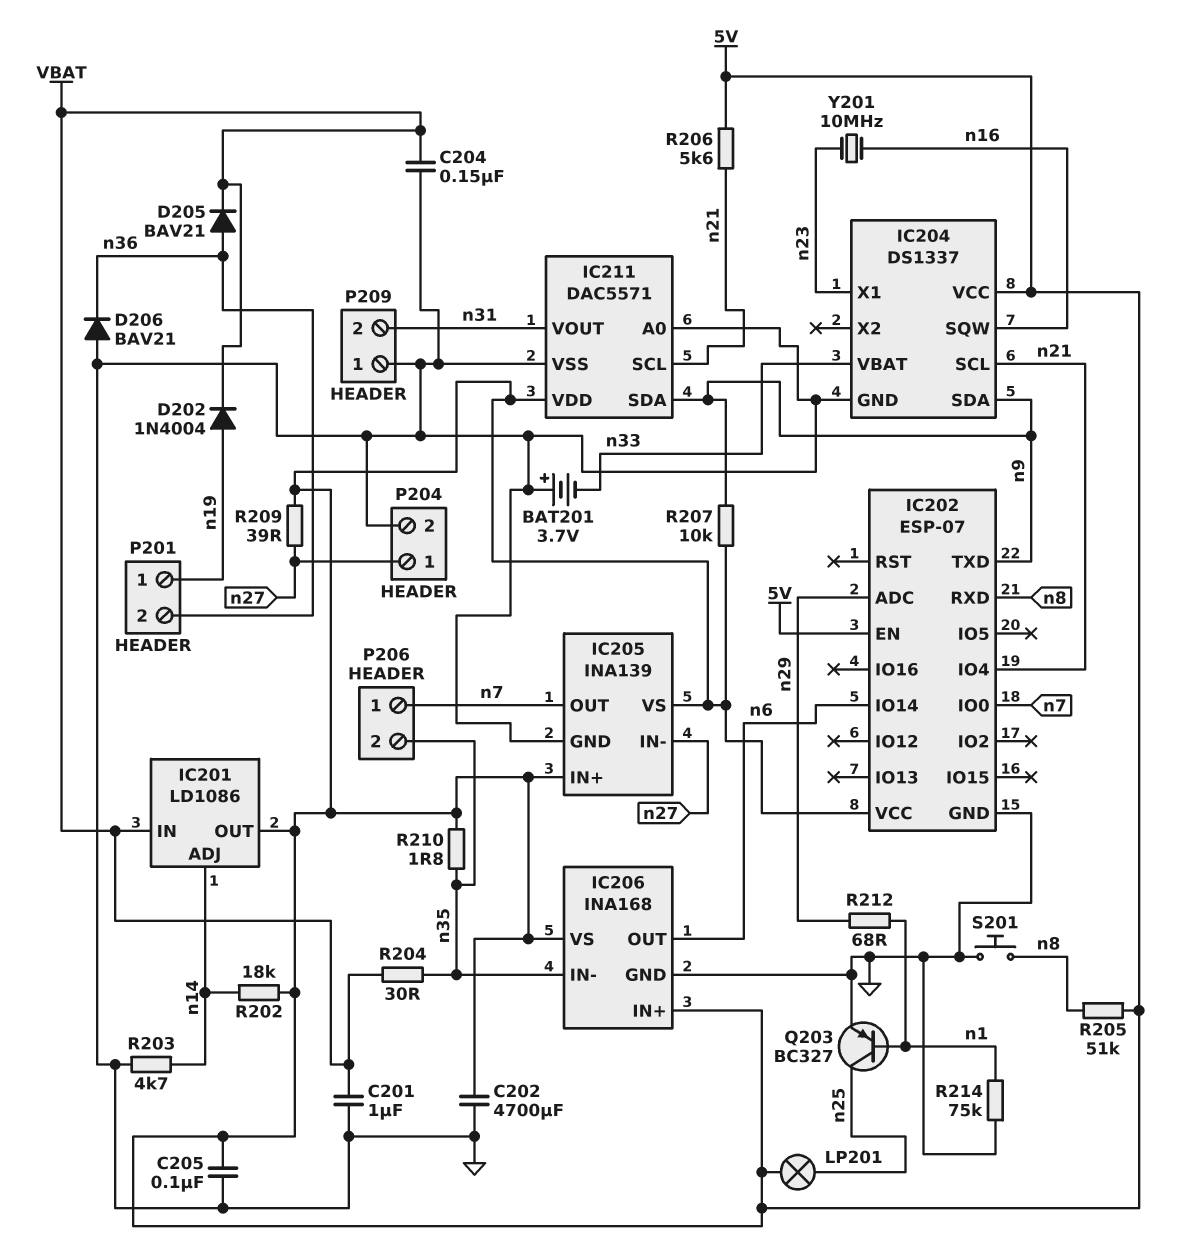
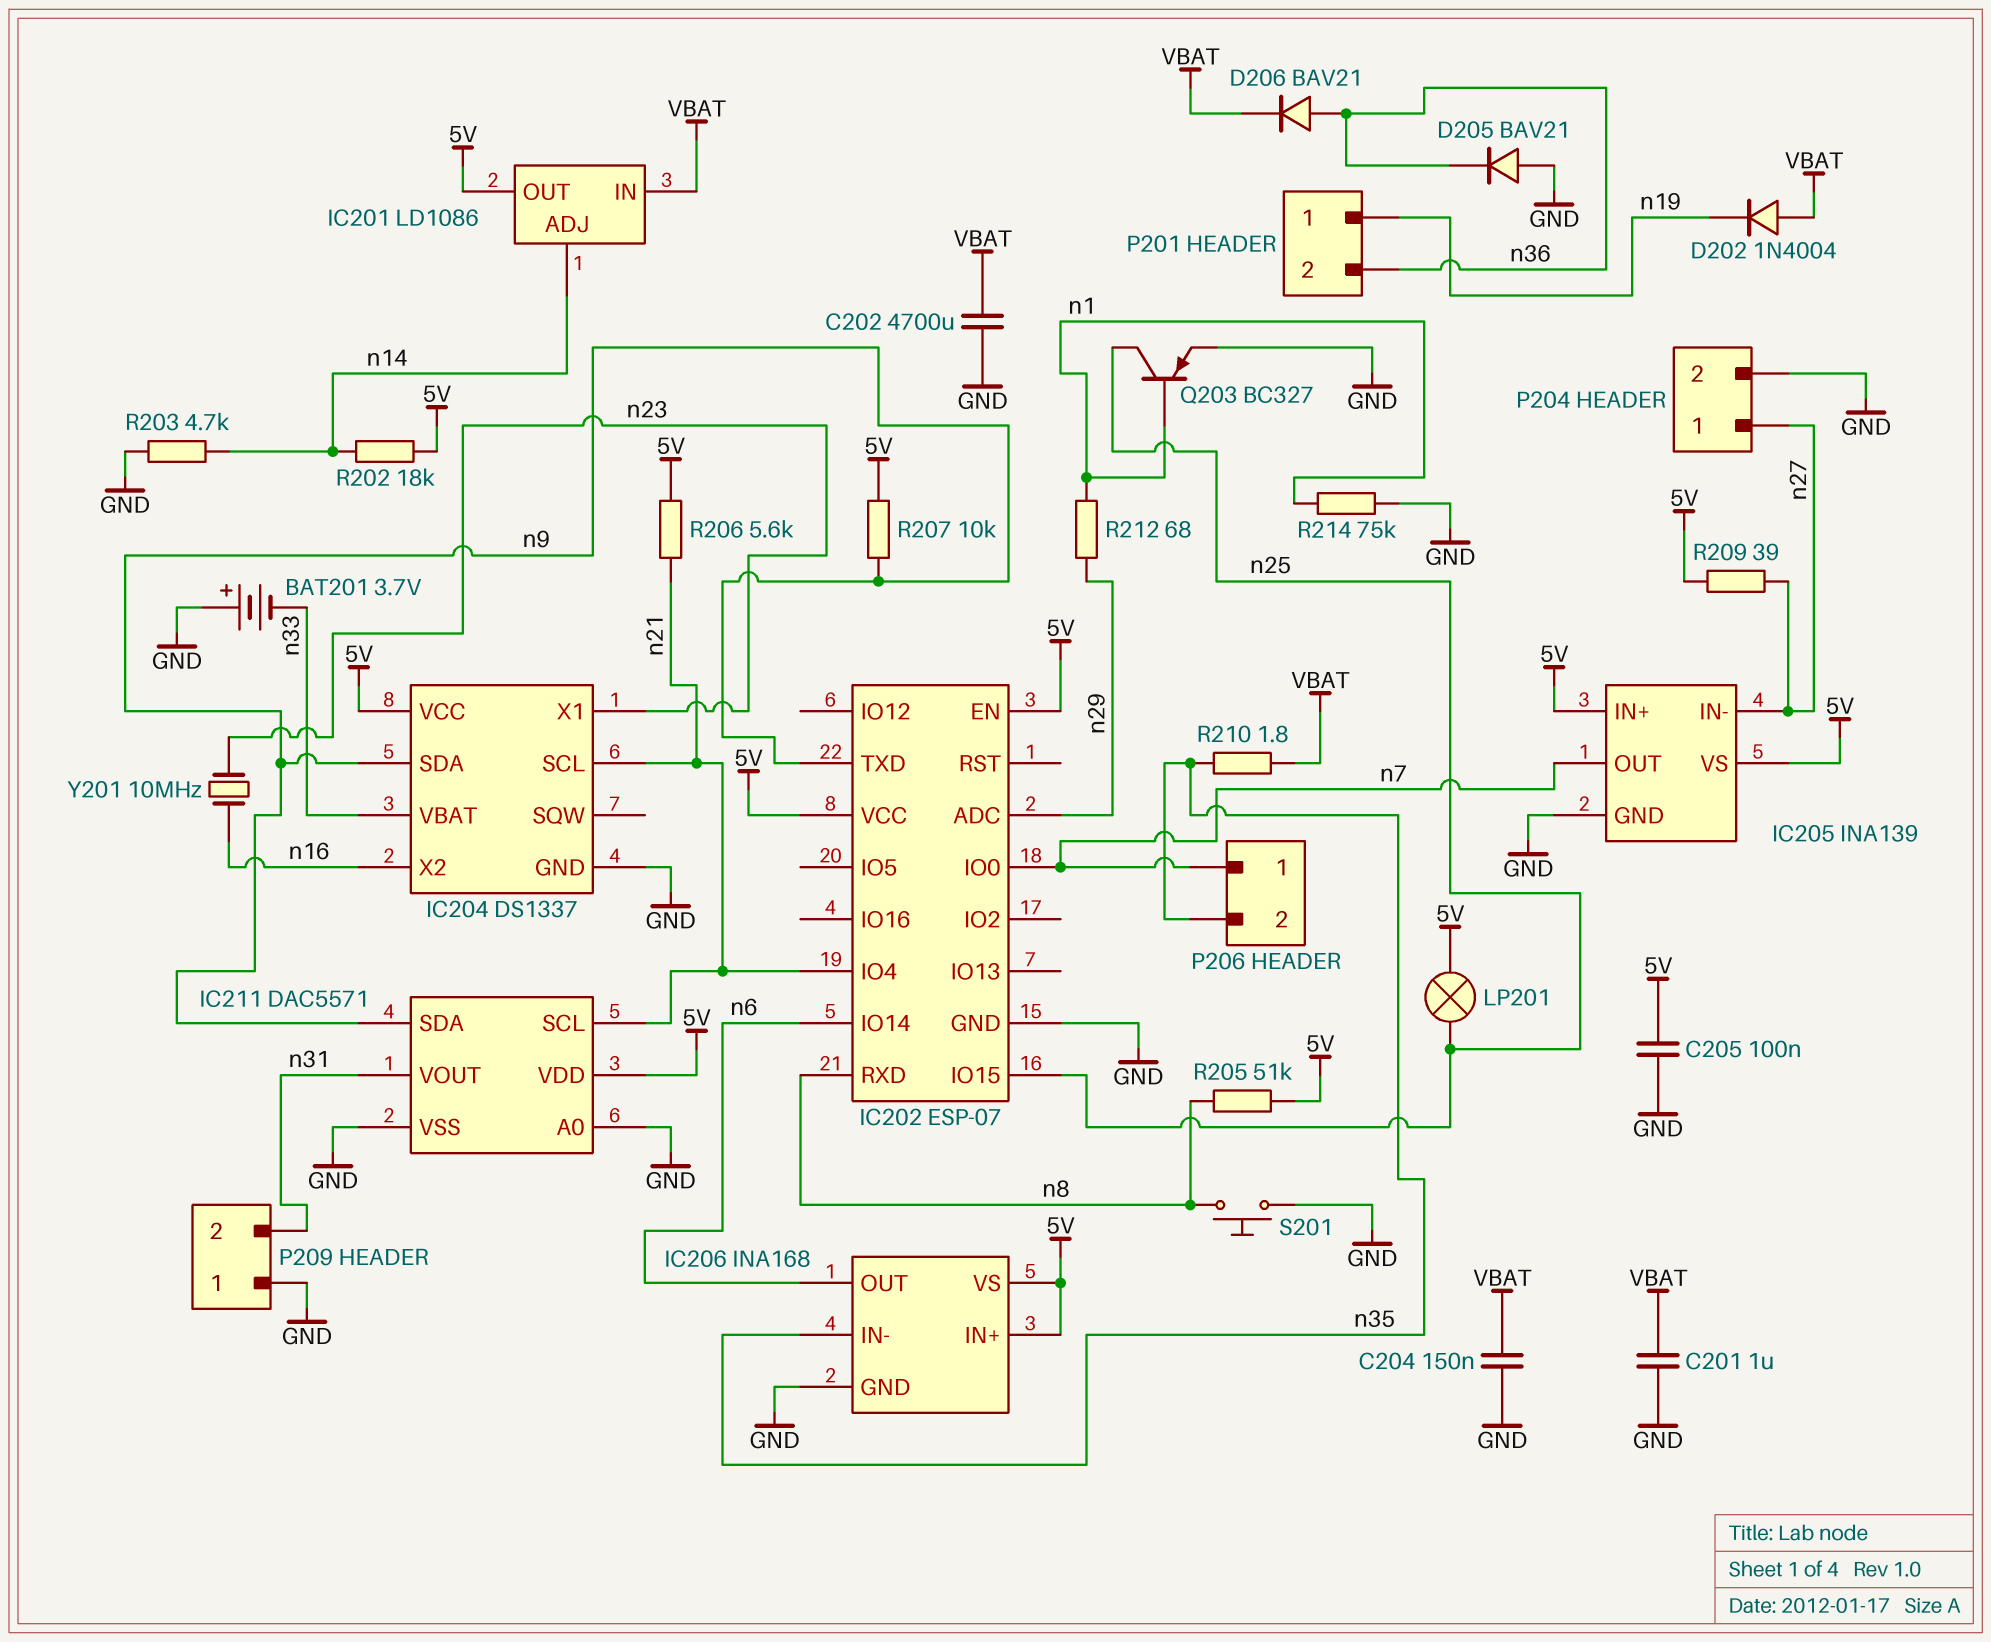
C202: 4700uF (5V, GND) -> 4700uF (GND, VBAT)
D202: diode 1N4004 (A n19, K VBAT) -> diode 1N4004 (A VBAT, K n19)
D205: diode BAV21 (A n36, K VBAT) -> diode BAV21 (A GND, K n36)
D206: diode BAV21 (A GND, K n36) -> diode BAV21 (A n36, K VBAT)
IC202 pin IO15: none -> n25
IC204 pin SQW: n16 -> none
IC204 pin X2: none -> n16
R204: 30 (VBAT, n35) -> none
R210: 1.8 (5V, n35) -> 1.8 (VBAT, n35)

